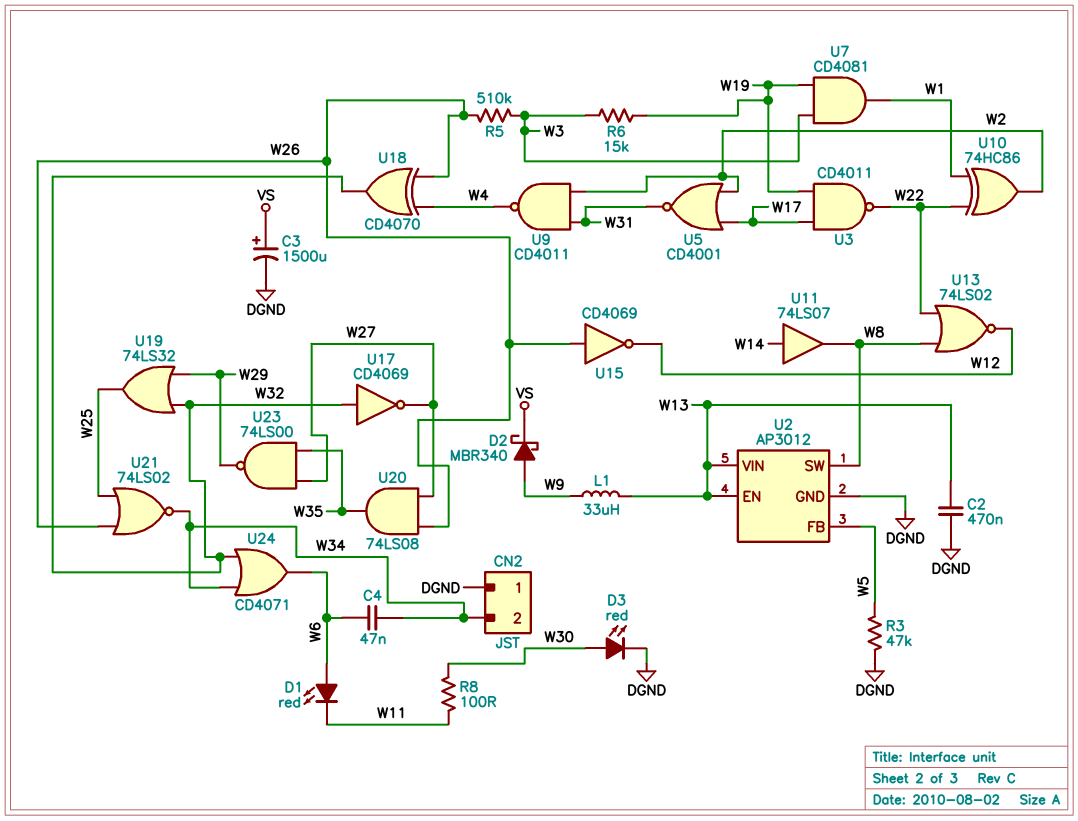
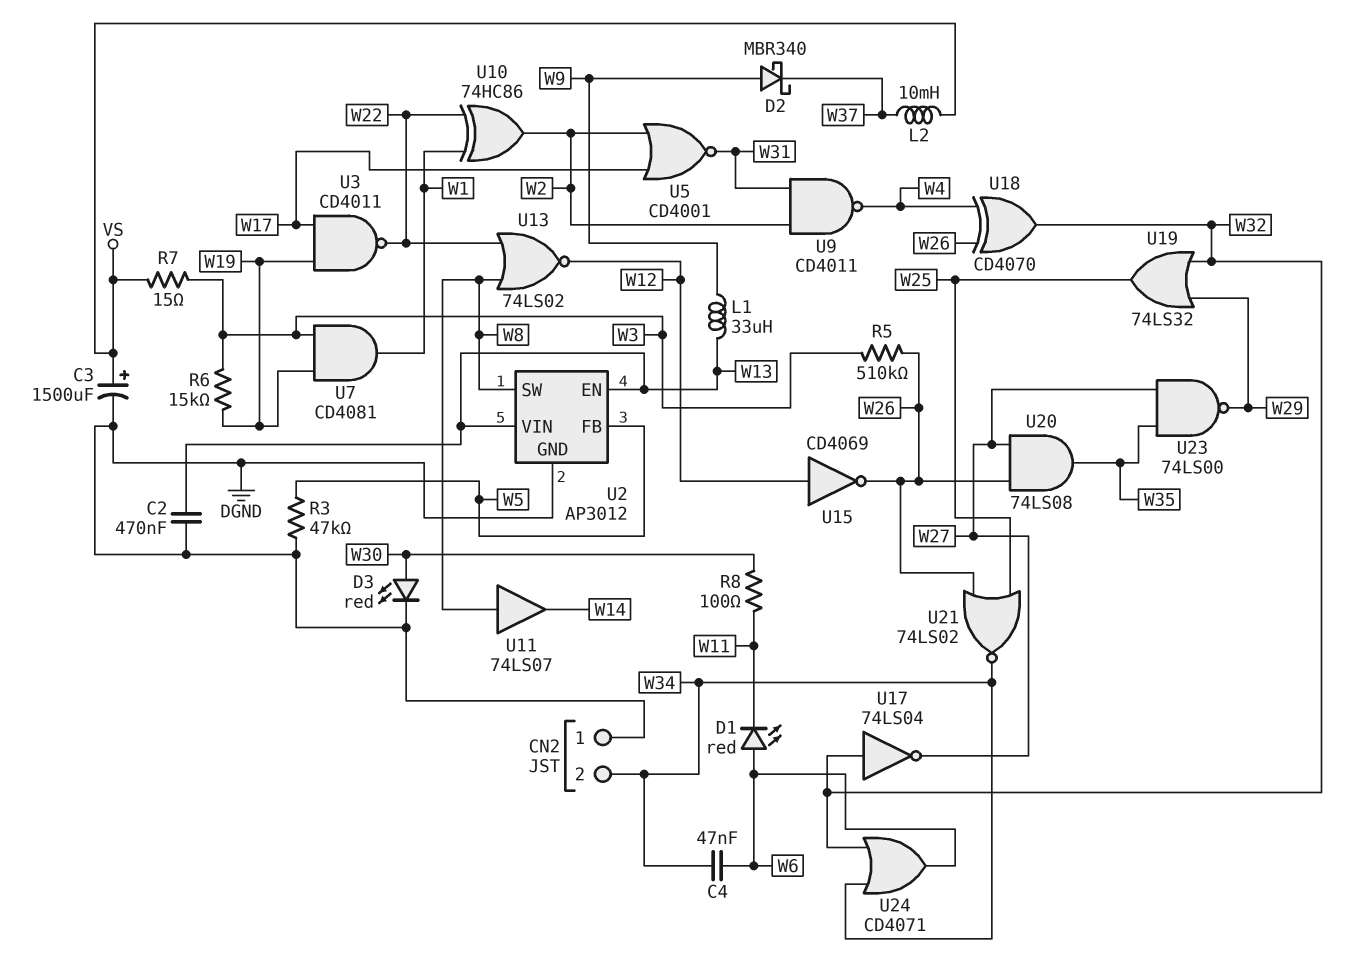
D2: schottky MBR340 (A W9, K VS) -> schottky MBR340 (A W9, K W37)
L2: none -> 10mH (VS, W37)
R7: none -> 15 (VS, W3)
U11: buffer 74LS07 (in W14, out W8) -> buffer 74LS07 (in W8, out W14)
U15: NOT CD4069 (in W26, out W12) -> NOT CD4069 (in W12, out W26)
U17: NOT CD4069 (in W32, out W27) -> NOT 74LS04 (in W32, out W27)

